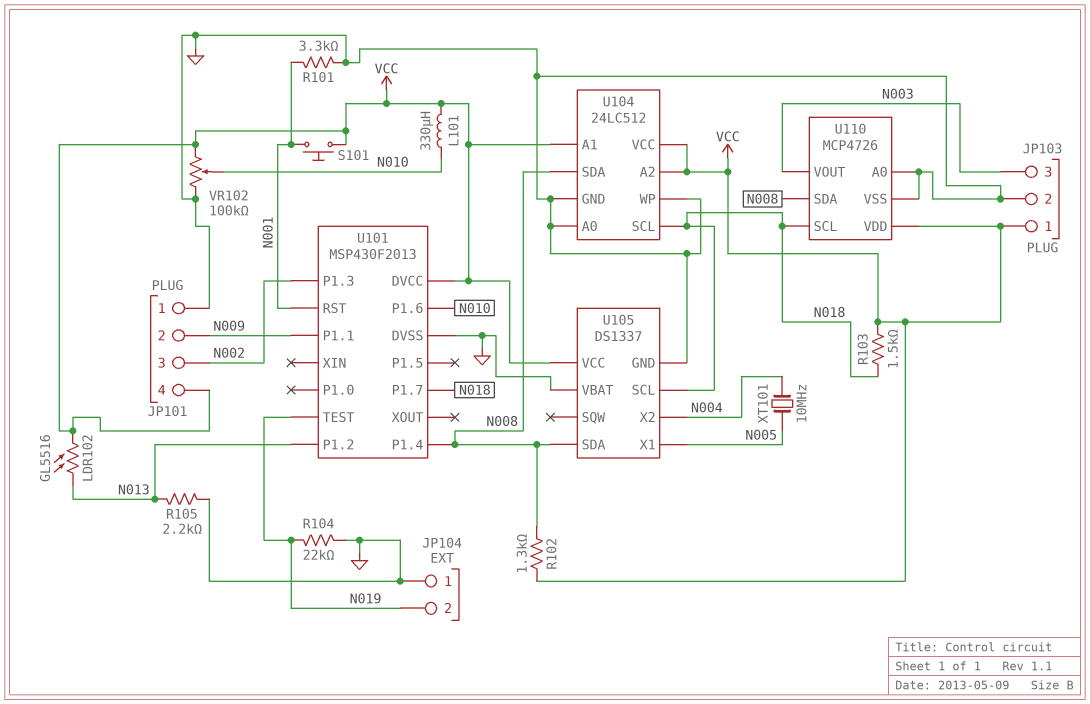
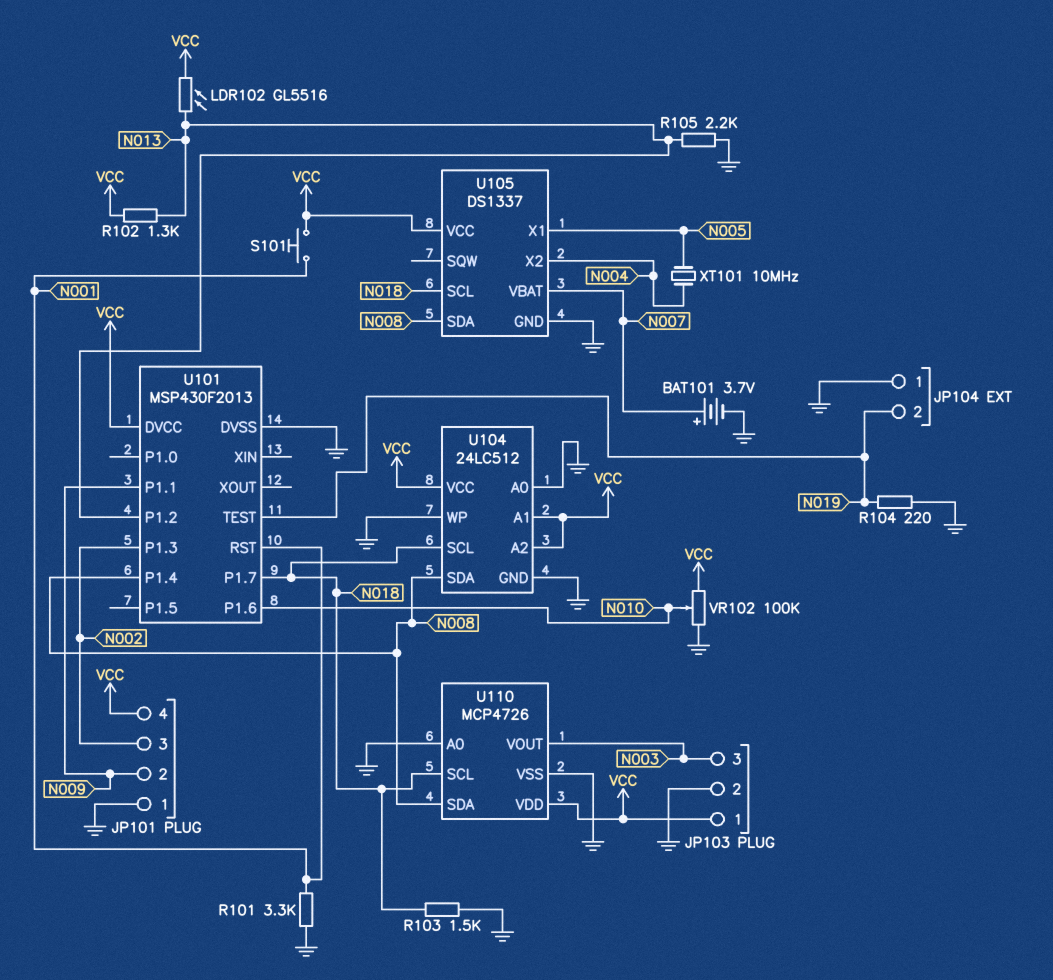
BAT101: none -> 3.7V (plus N007, minus GND)
L101: 330uH (N010, VCC) -> none
R102: 1.3k (N008, VCC) -> 1.3k (N013, VCC)
R103: 1.5k (N018, VCC) -> 1.5k (GND, N018)
R104: 22k (GND, N019) -> 220 (GND, N019)
U105 pin VBAT: GND -> N007

